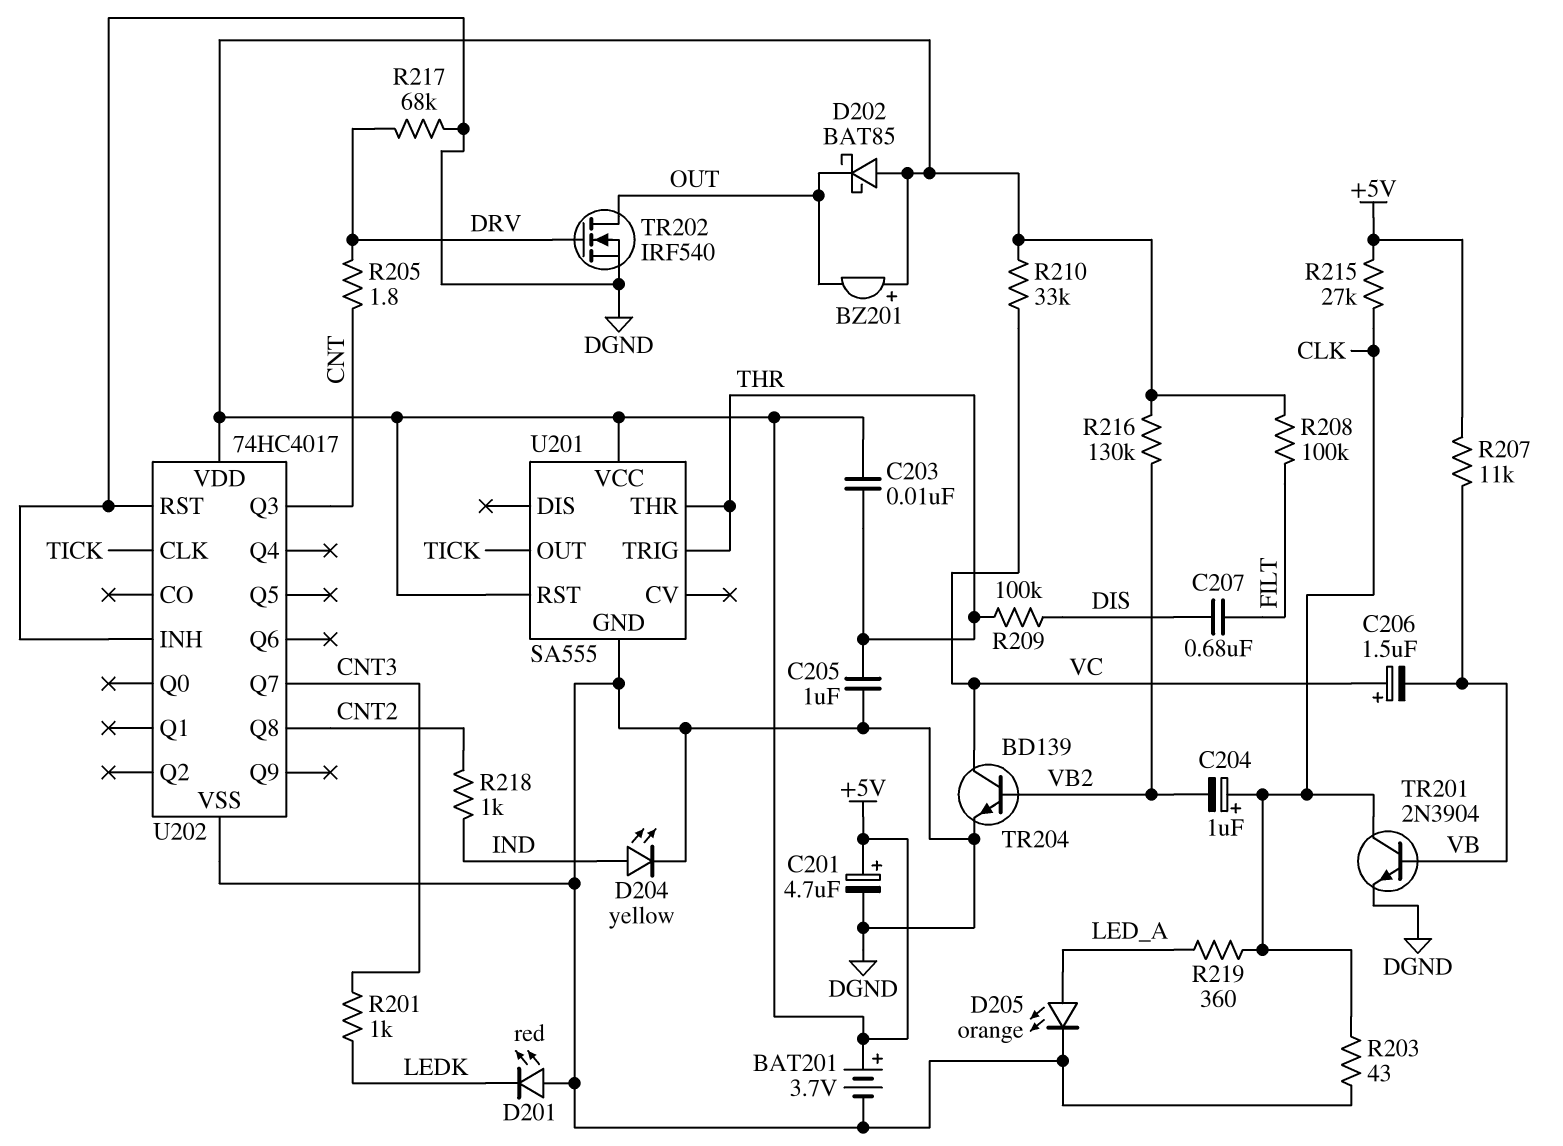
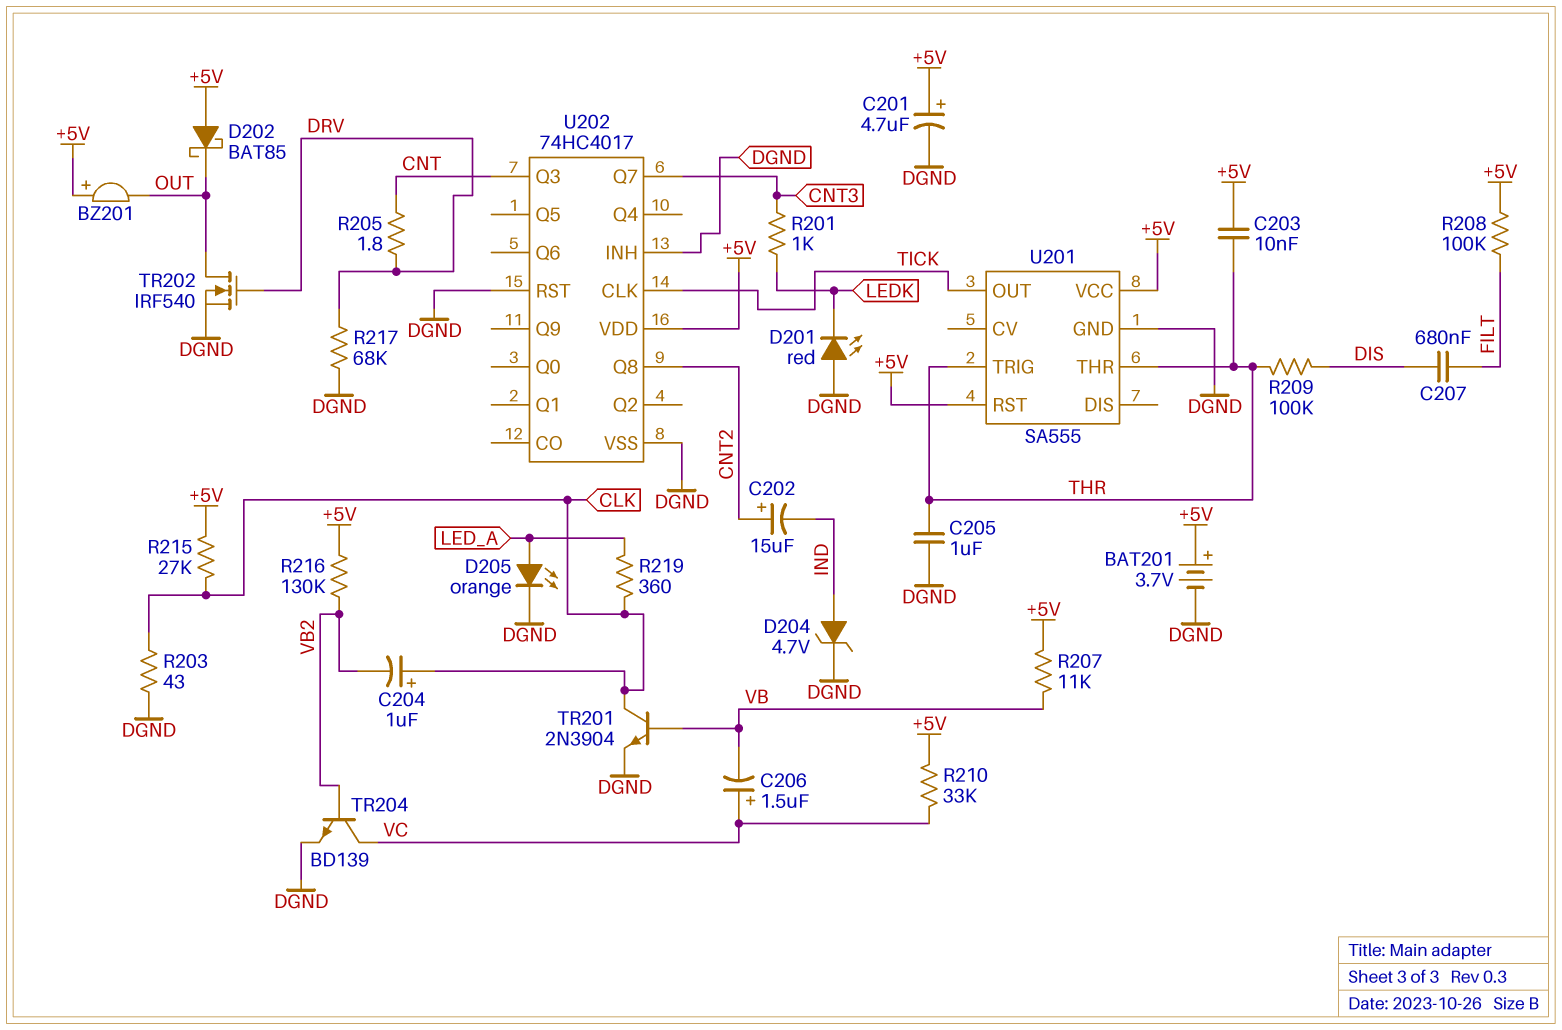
C202: none -> 15uF (plus CNT2, minus IND)
D204: LED yellow (A IND, K DGND) -> zener 4.7V (A IND, K DGND)
R218: 1k (CNT2, IND) -> none

